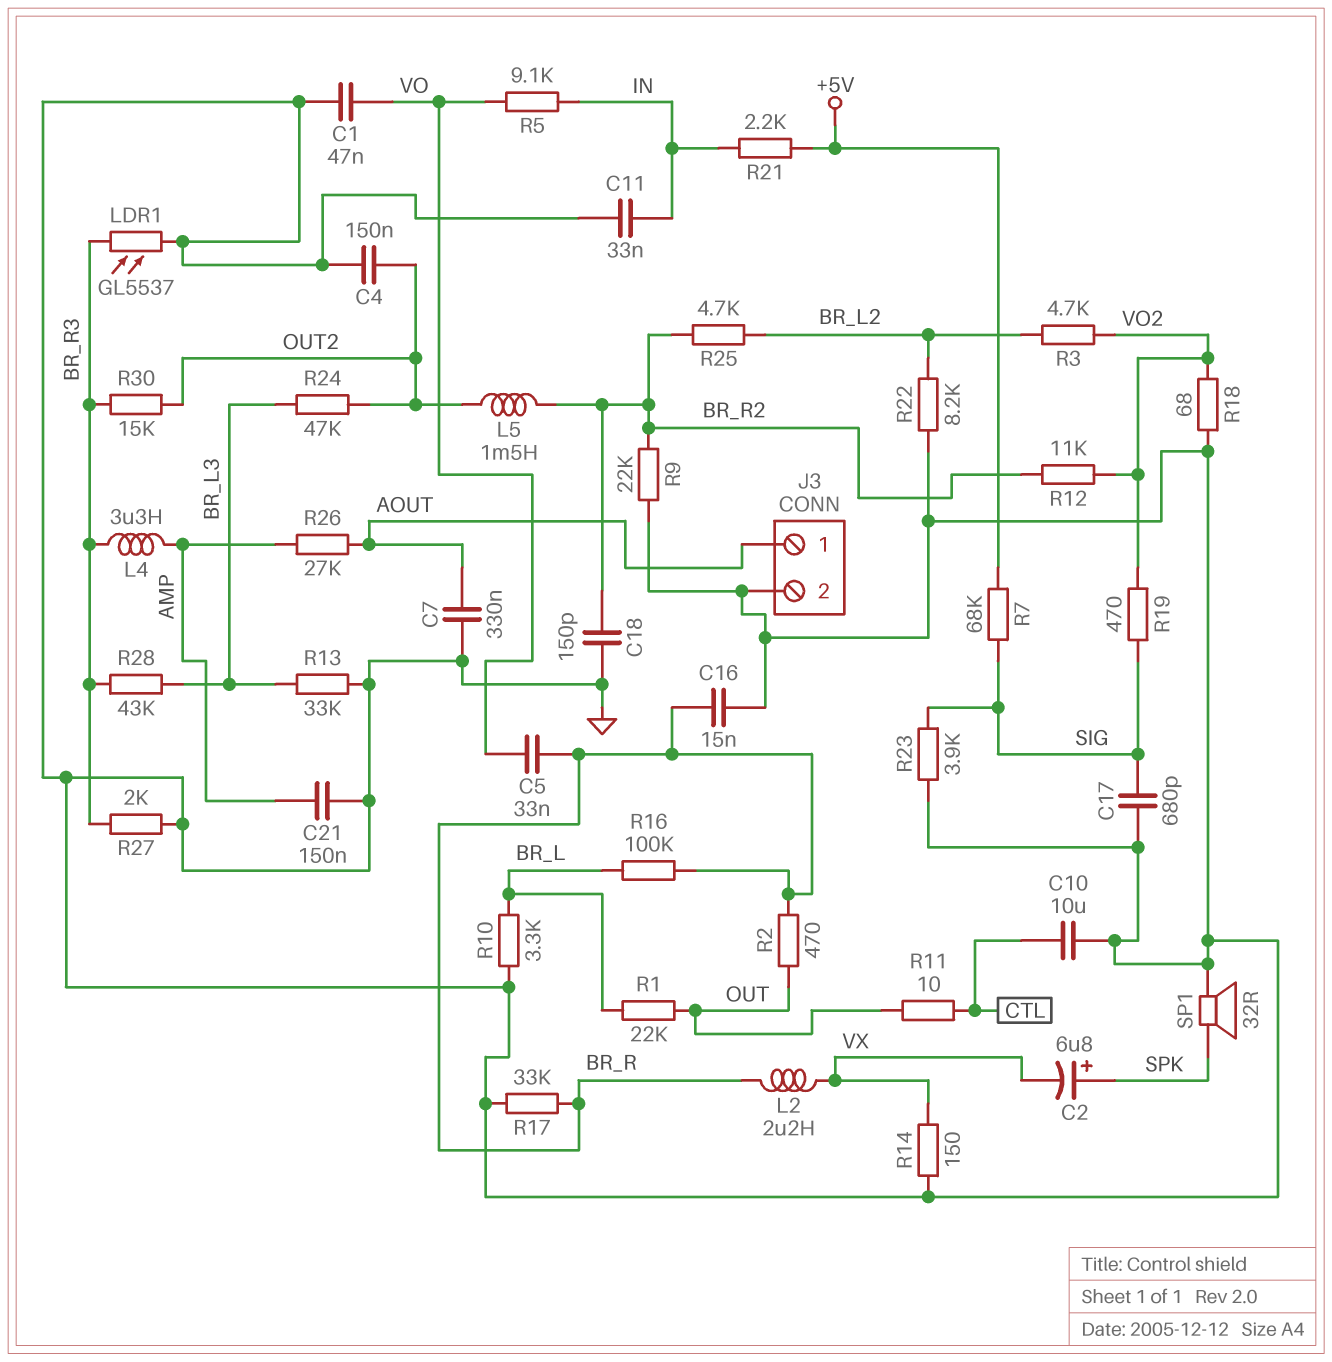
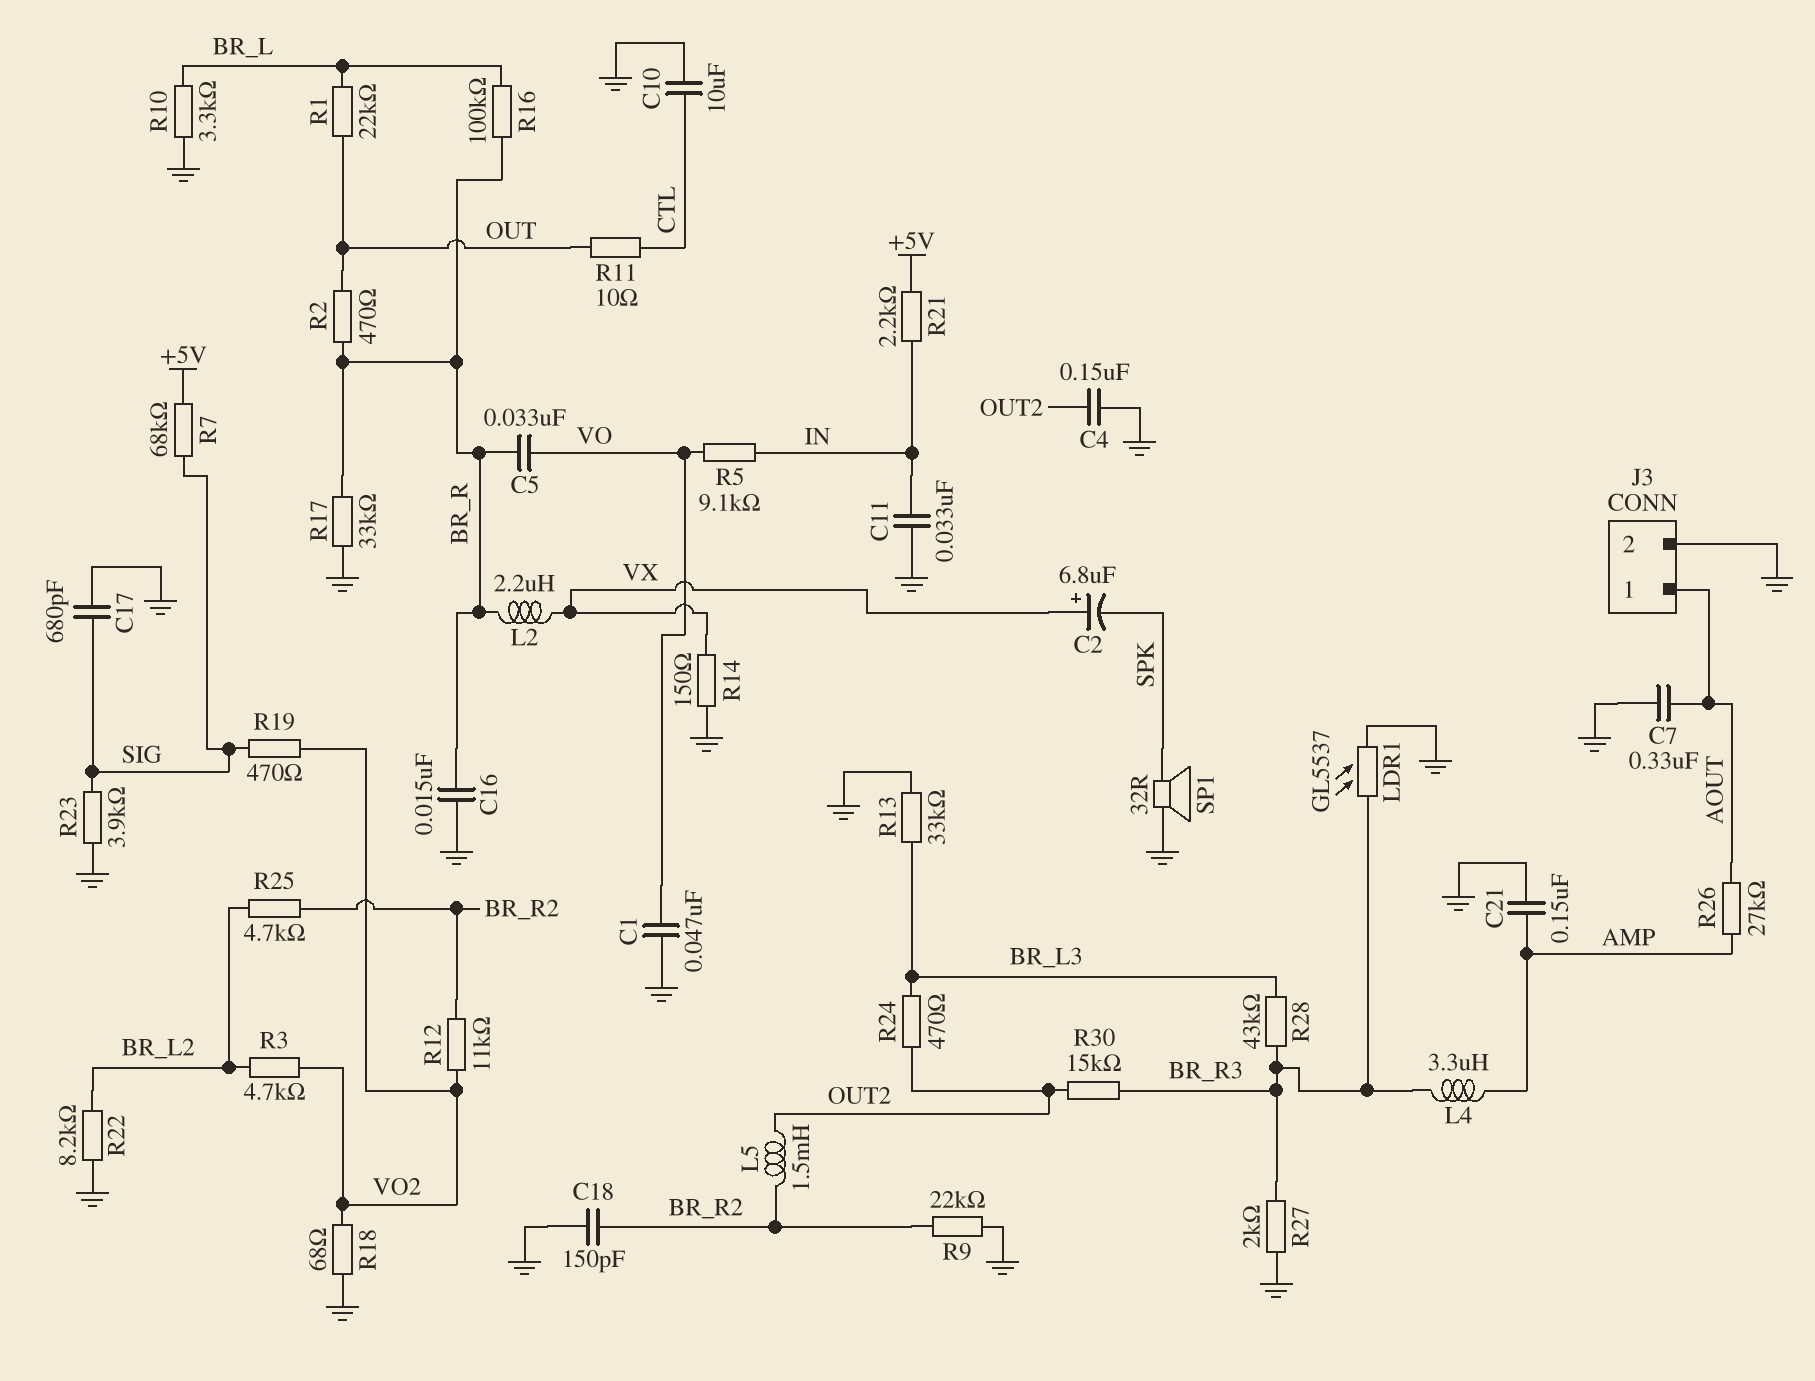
C2: 6.8uF (plus SPK, minus VX) -> 6.8uF (plus VX, minus SPK)
R24: 47k (BR_L3, OUT2) -> 470 (BR_L3, OUT2)

